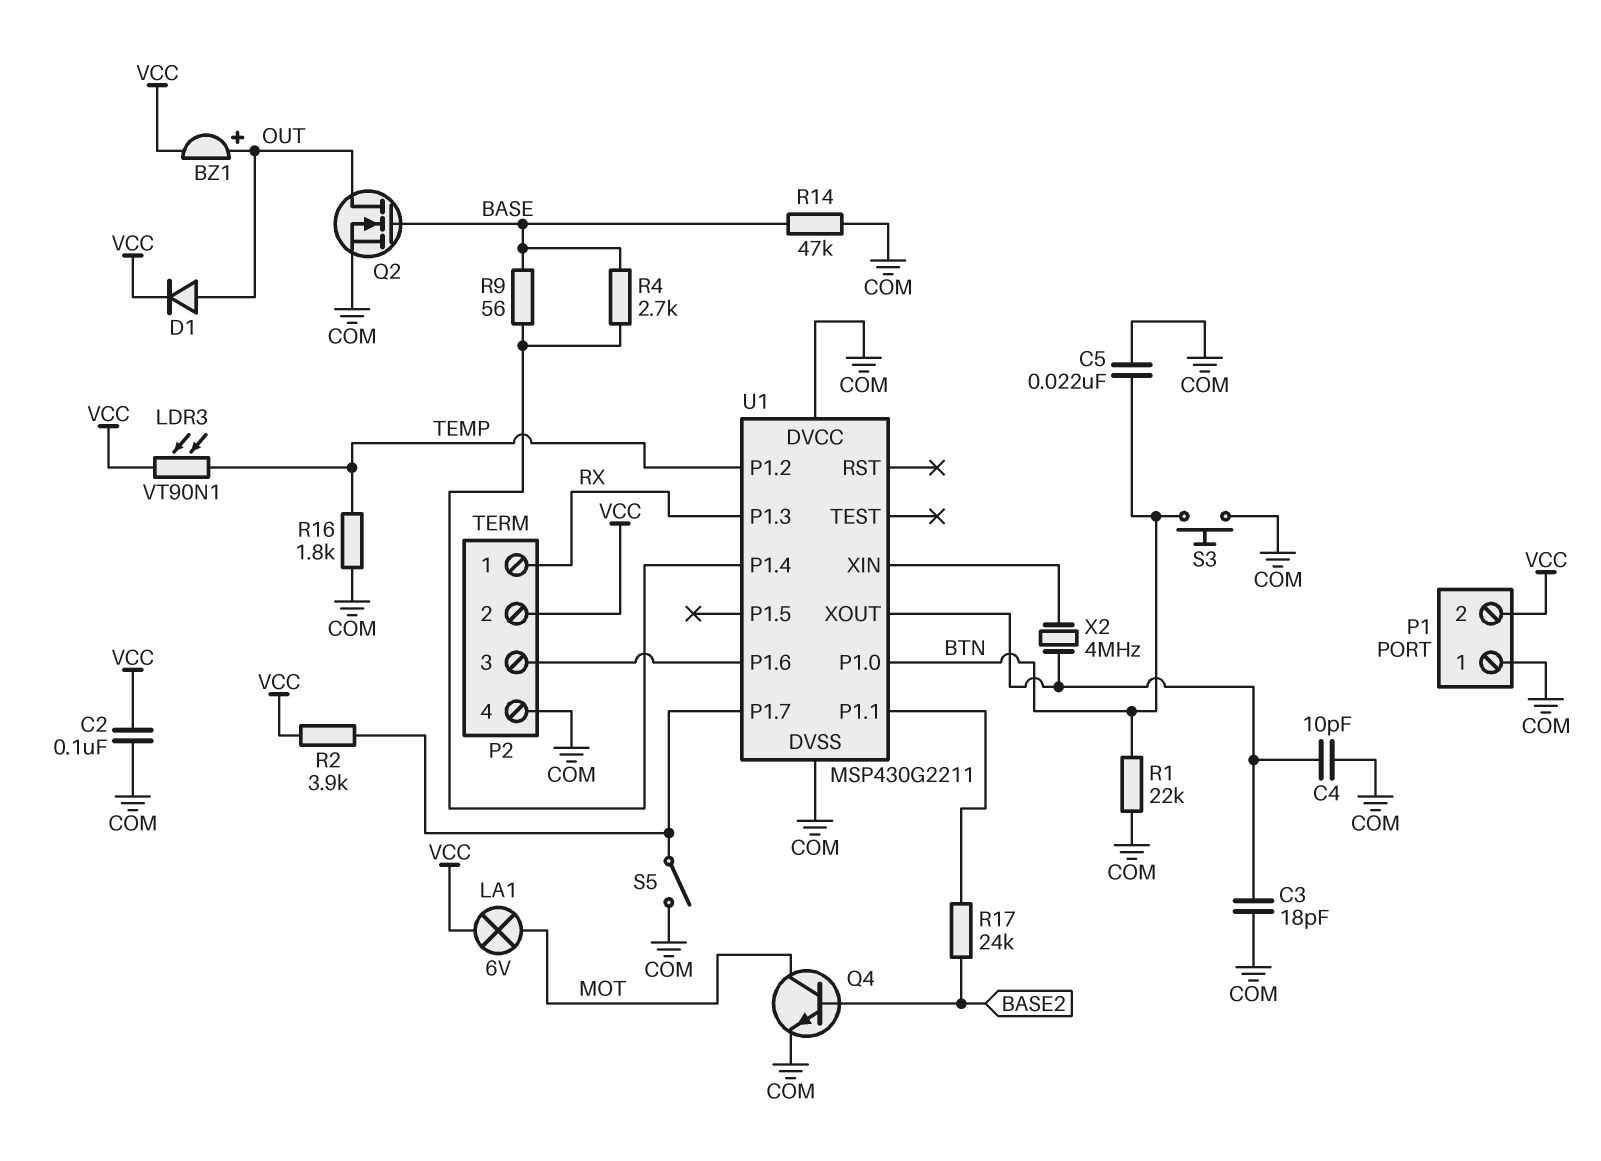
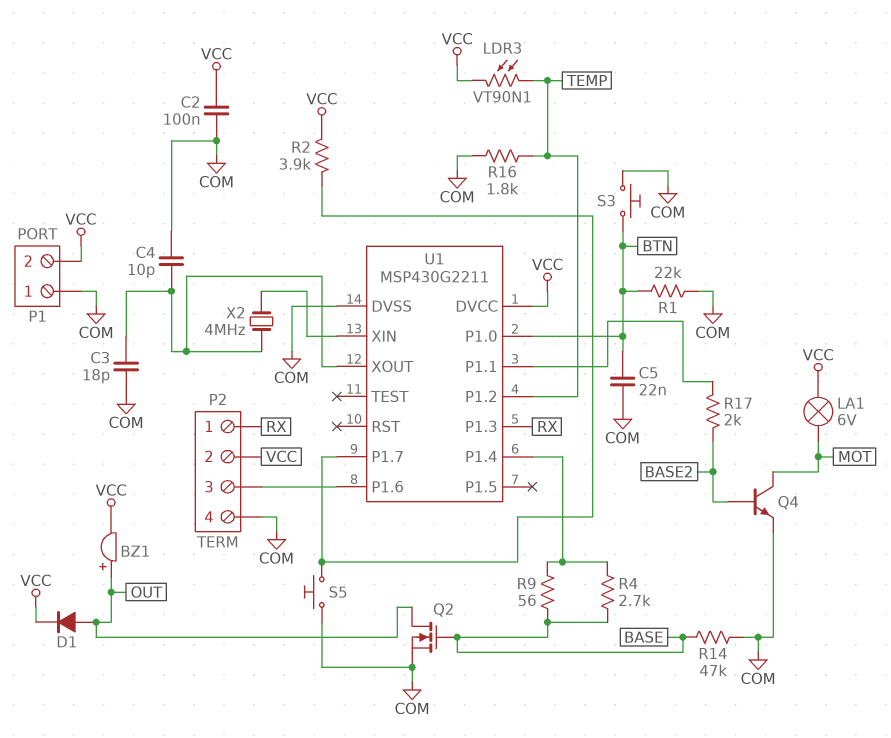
R17: 24k (BASE2, U1/P1.1) -> 2k (BASE2, U1/P1.1)
S5: switch (COM, U1/P1.7) -> button (COM, U1/P1.7)
U1 pin DVCC: COM -> VCC

